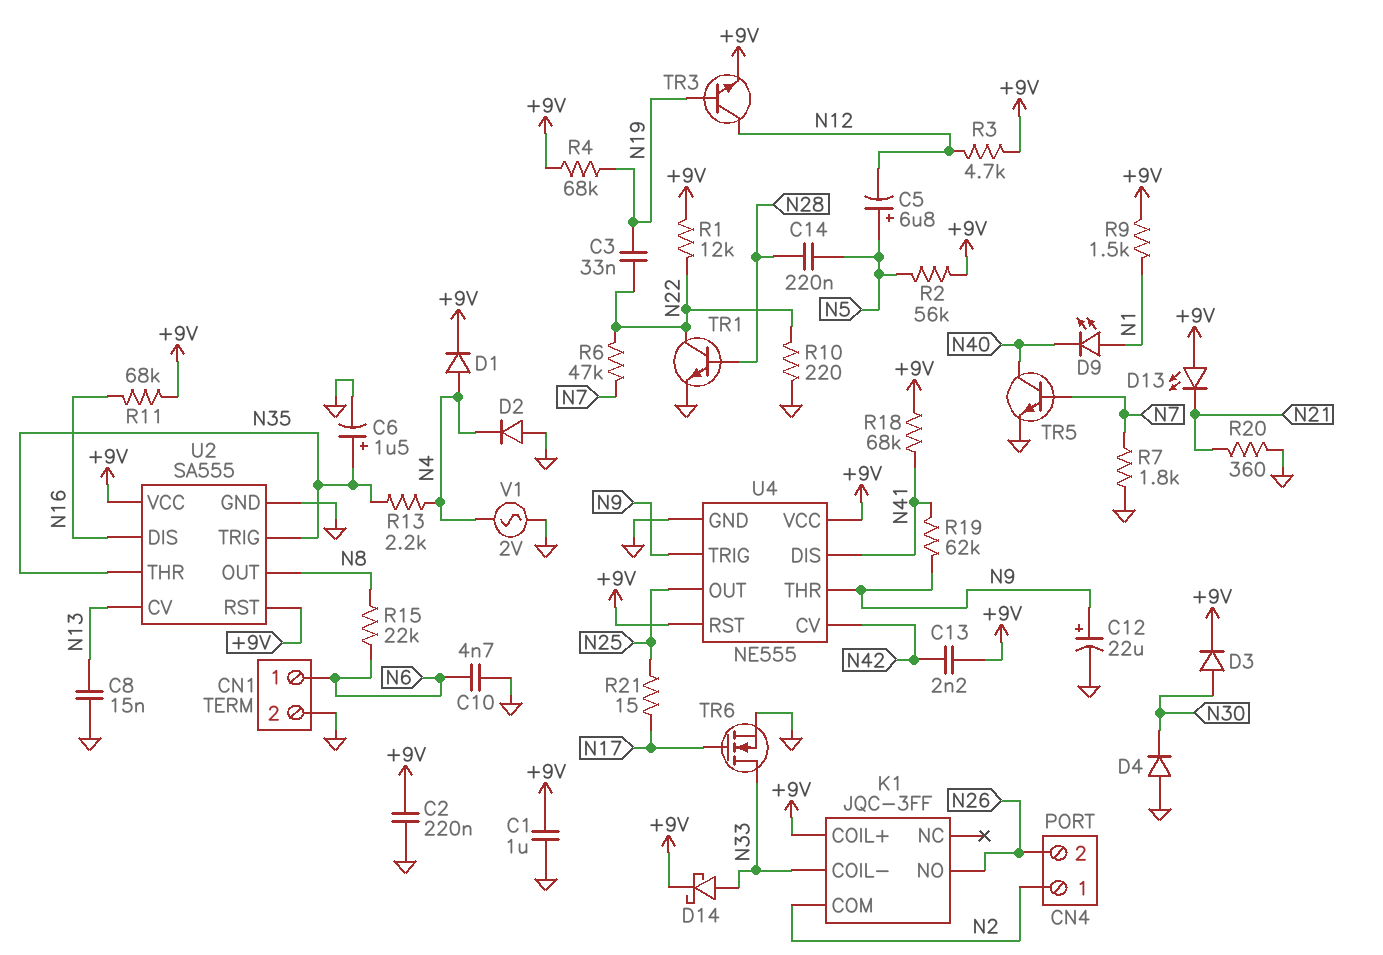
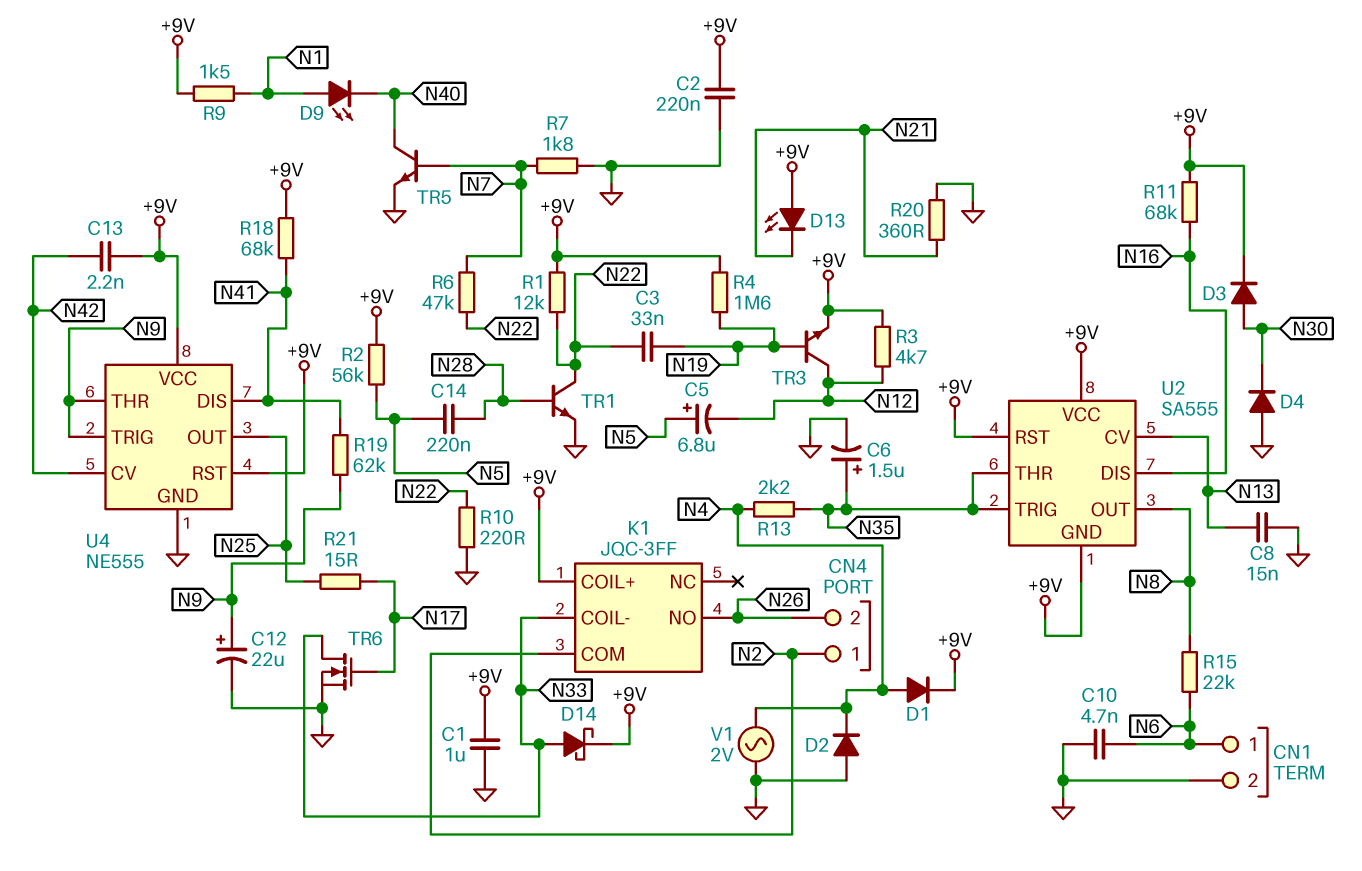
R4: 68k (+9V, N19) -> 1.6M (+9V, N19)
U2 pin GND: GND -> +9V

